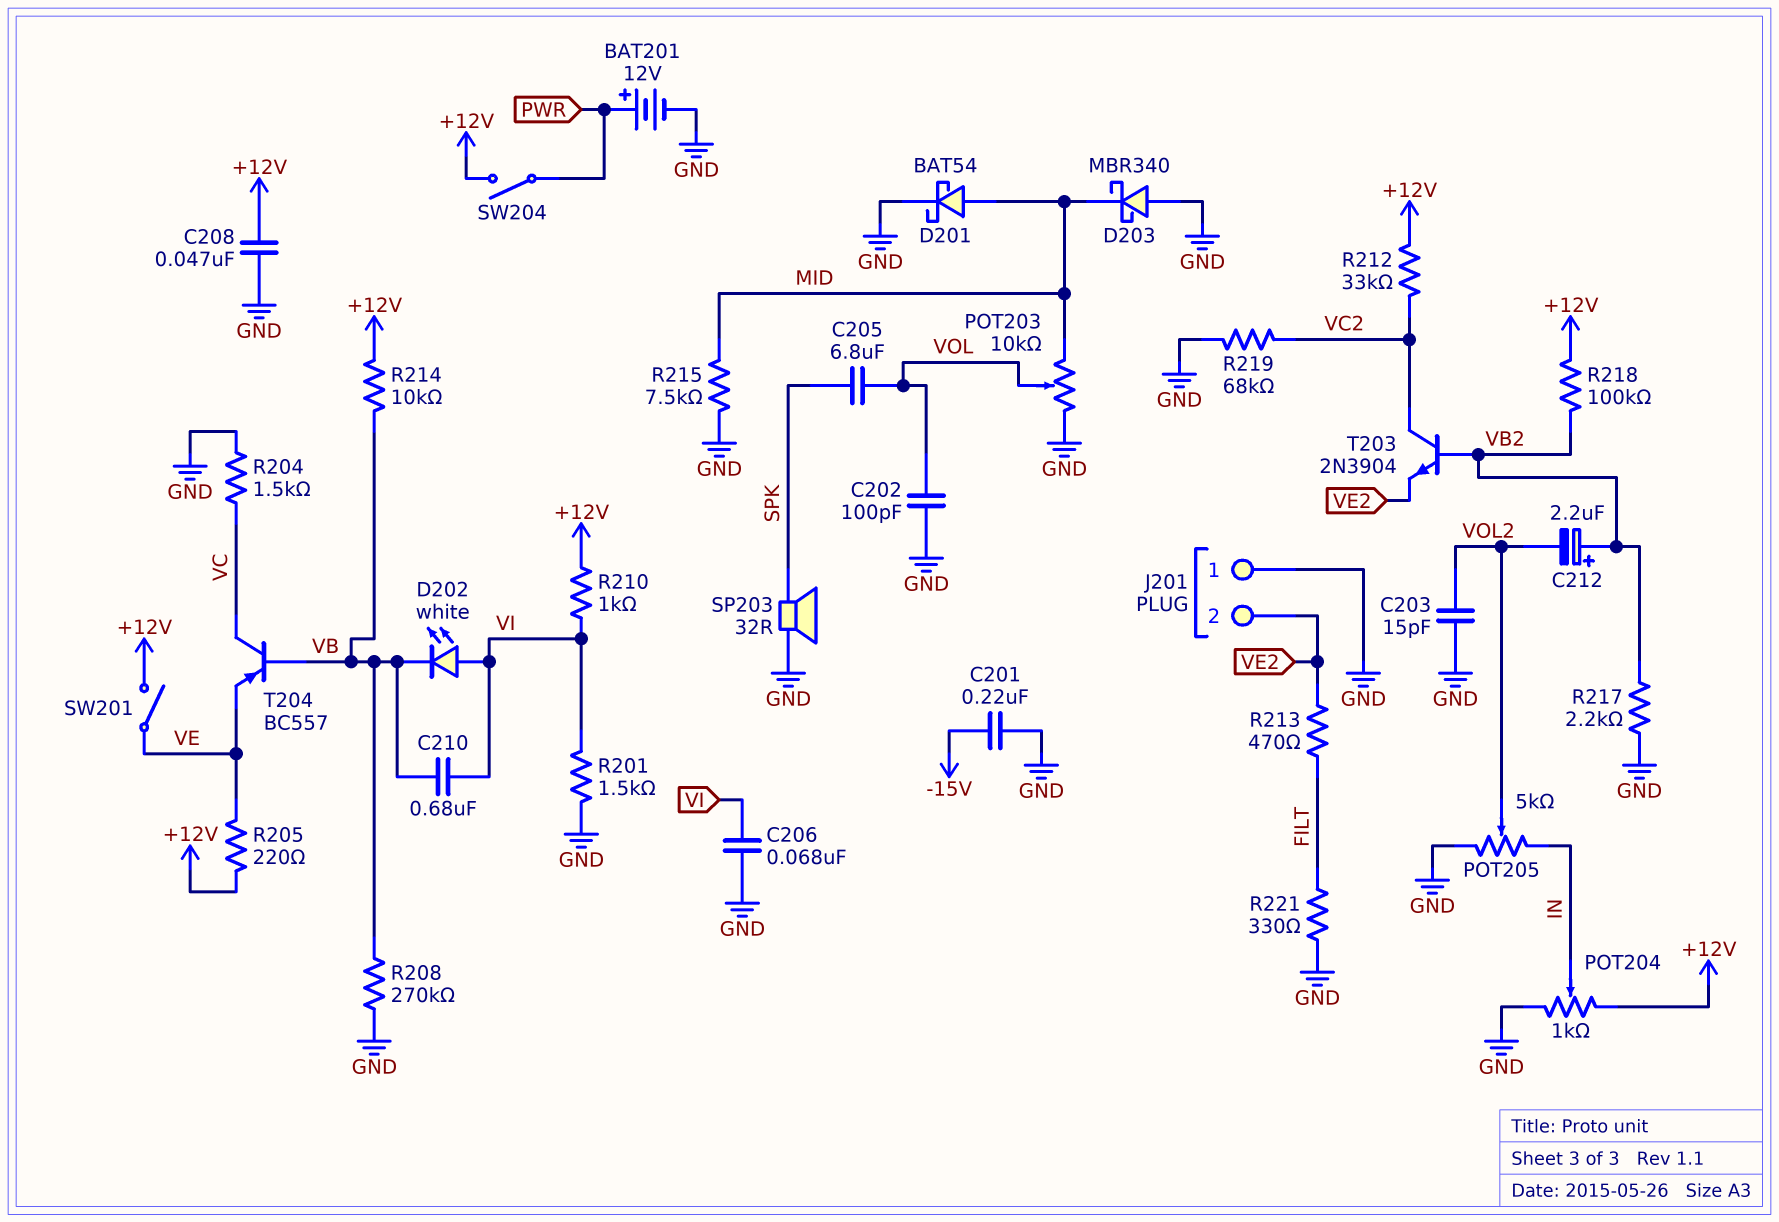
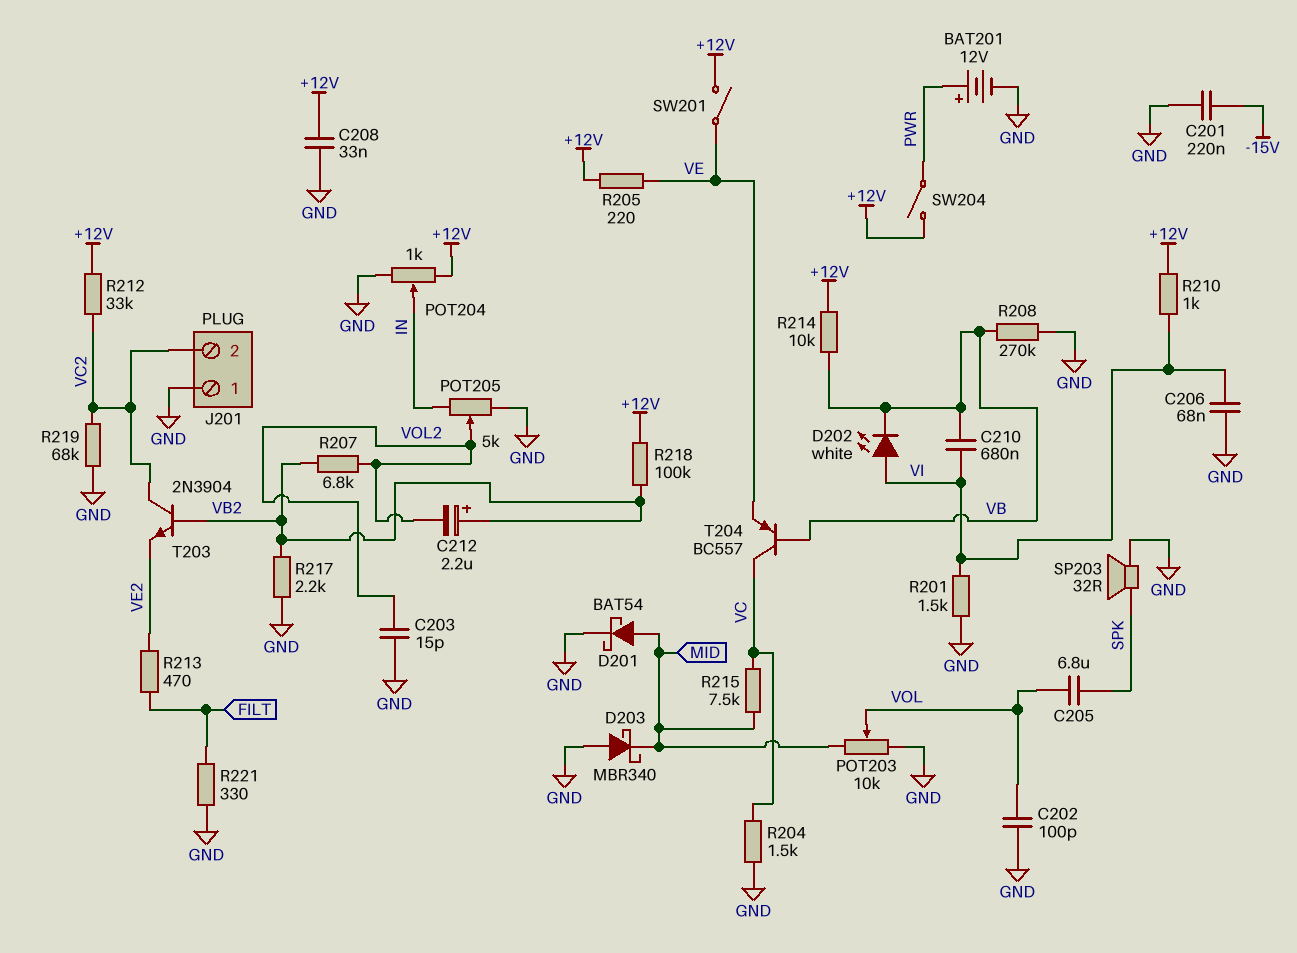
C208: 47nF (+12V, GND) -> 33nF (+12V, GND)
J201 pin 2: VE2 -> VC2
R207: none -> 6.8k (VB2, VOL2)
R215: 7.5k (GND, MID) -> 7.5k (MID, VC)

